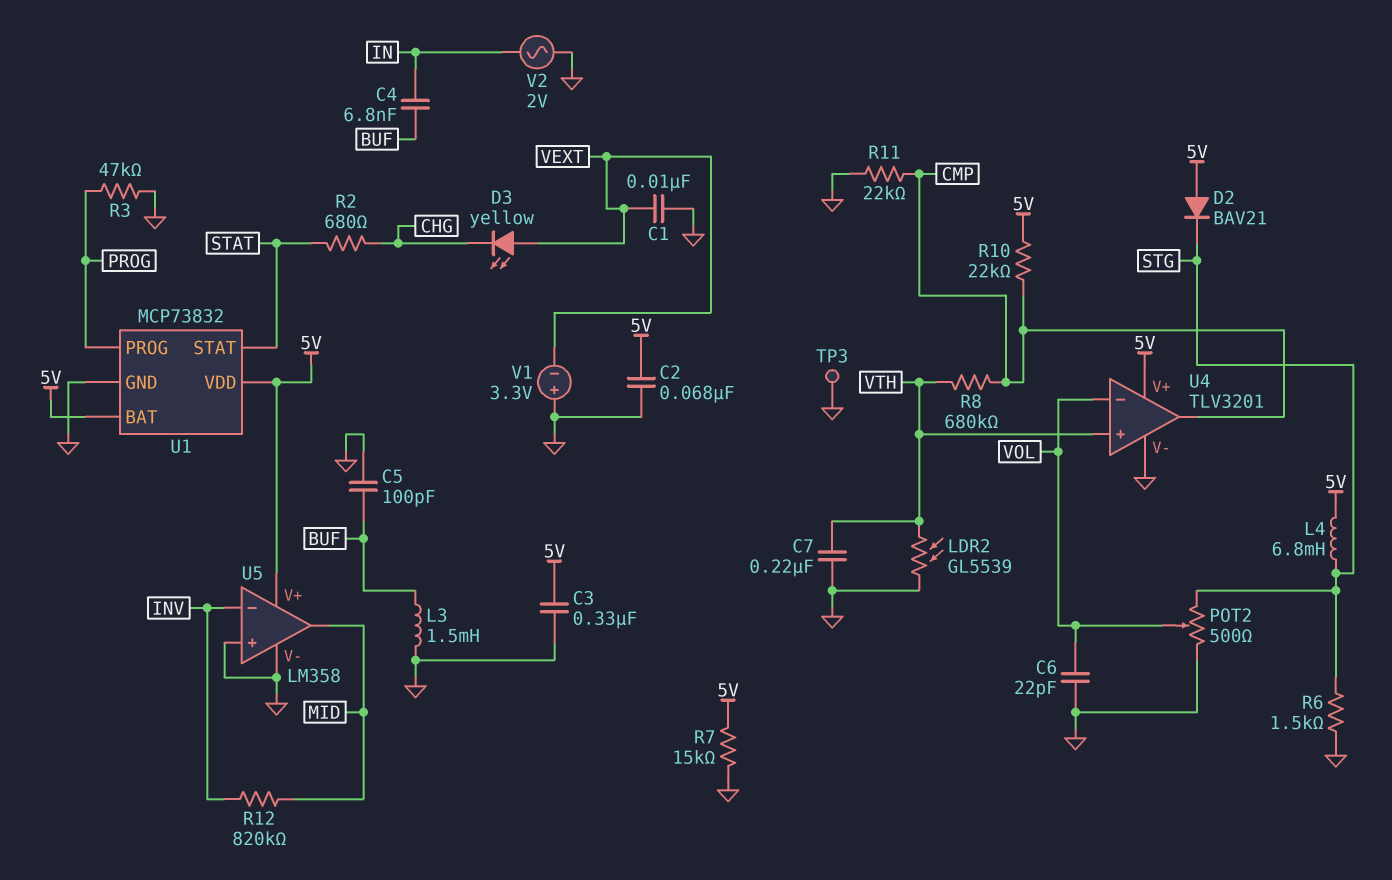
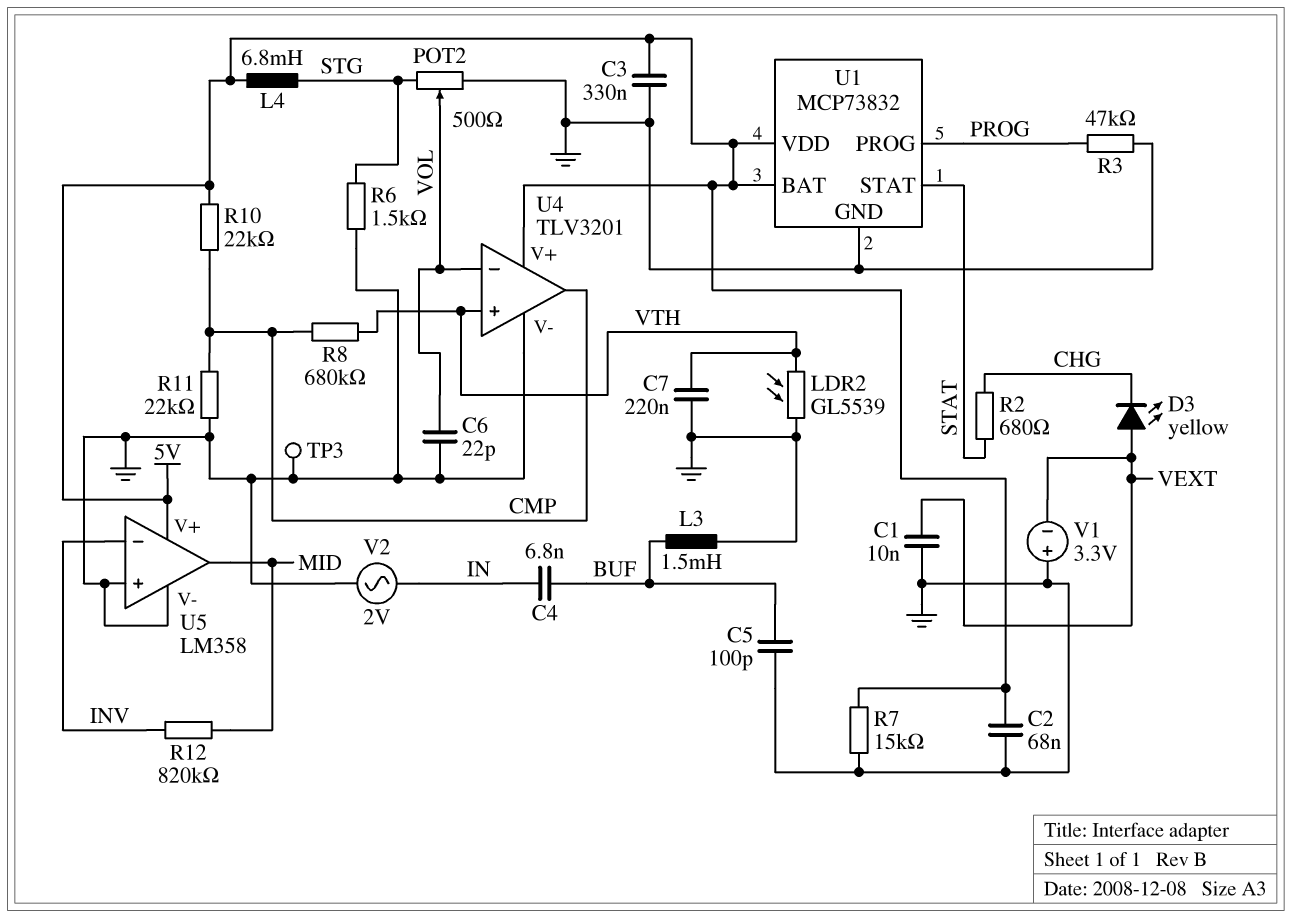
D2: diode BAV21 (A 5V, K STG) -> none

